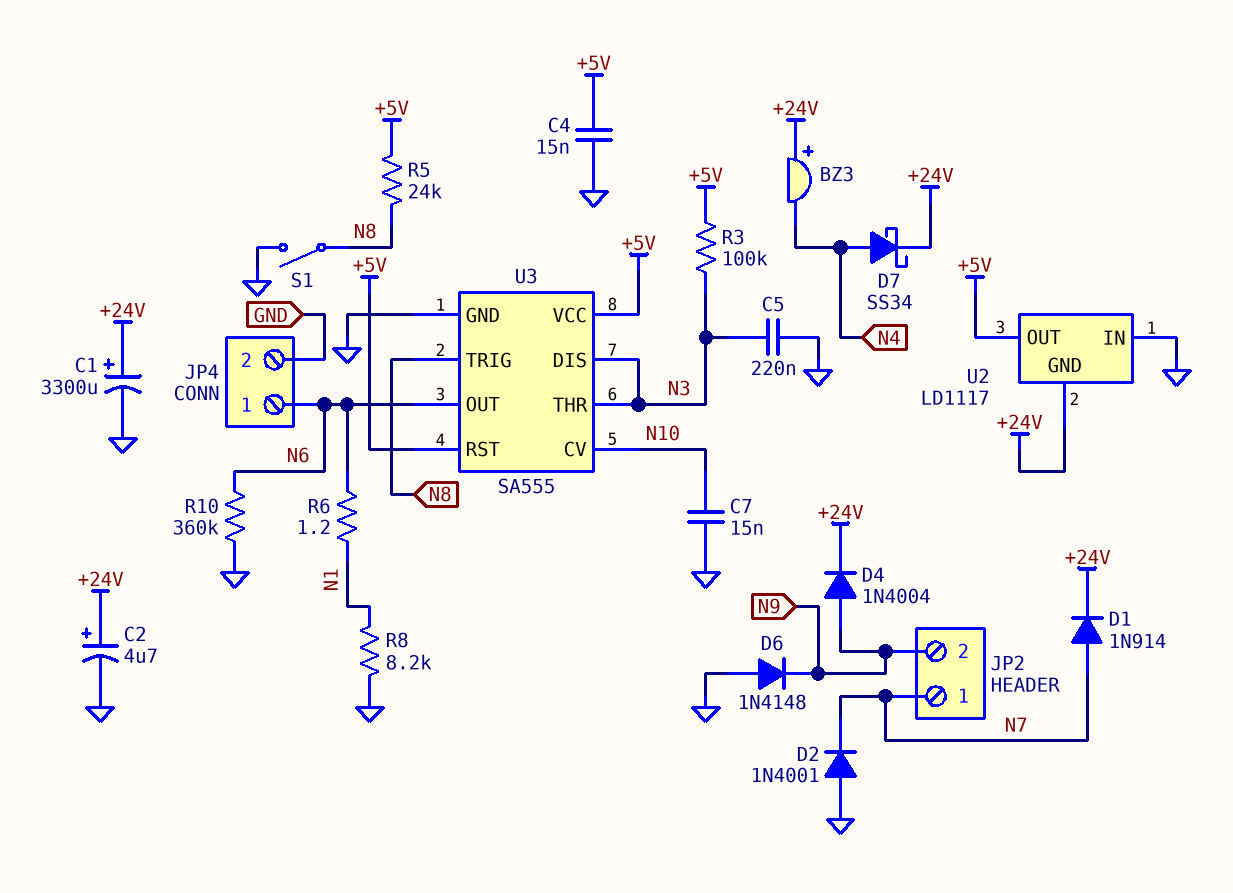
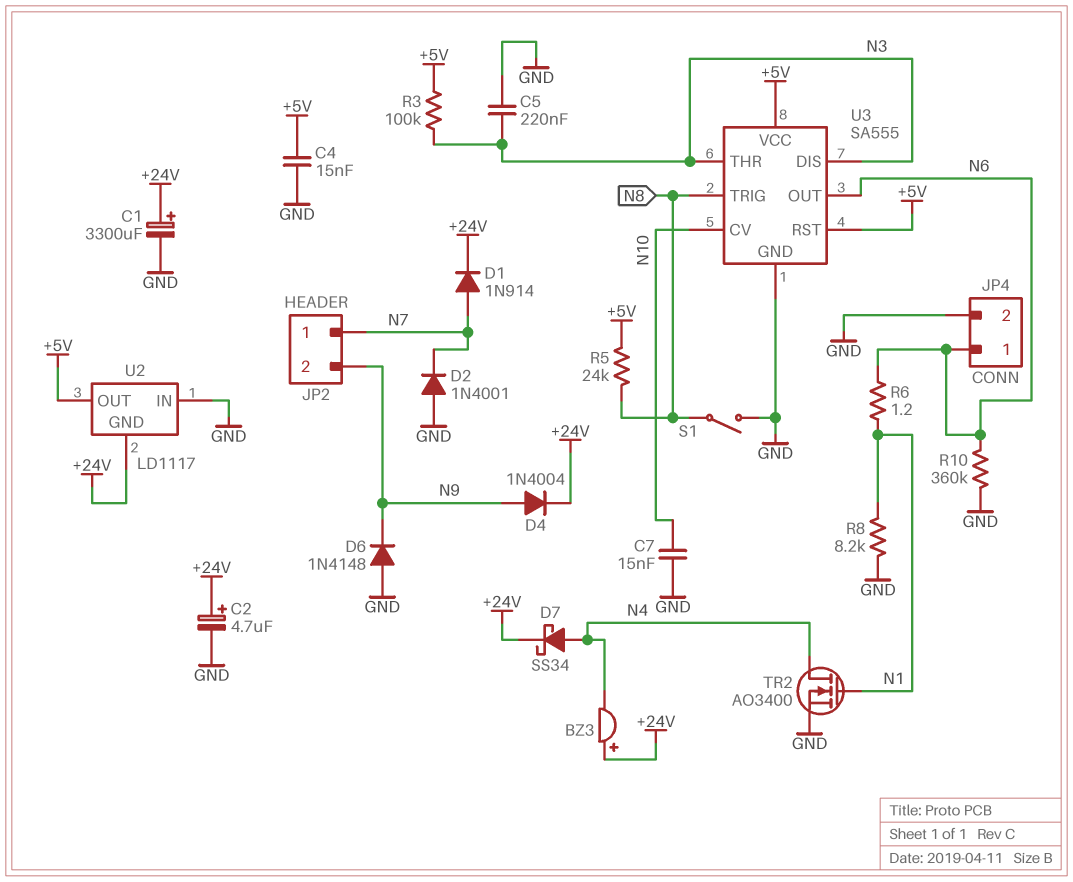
TR2: none -> NMOS AO3400 (G N1, D N4, S GND)

